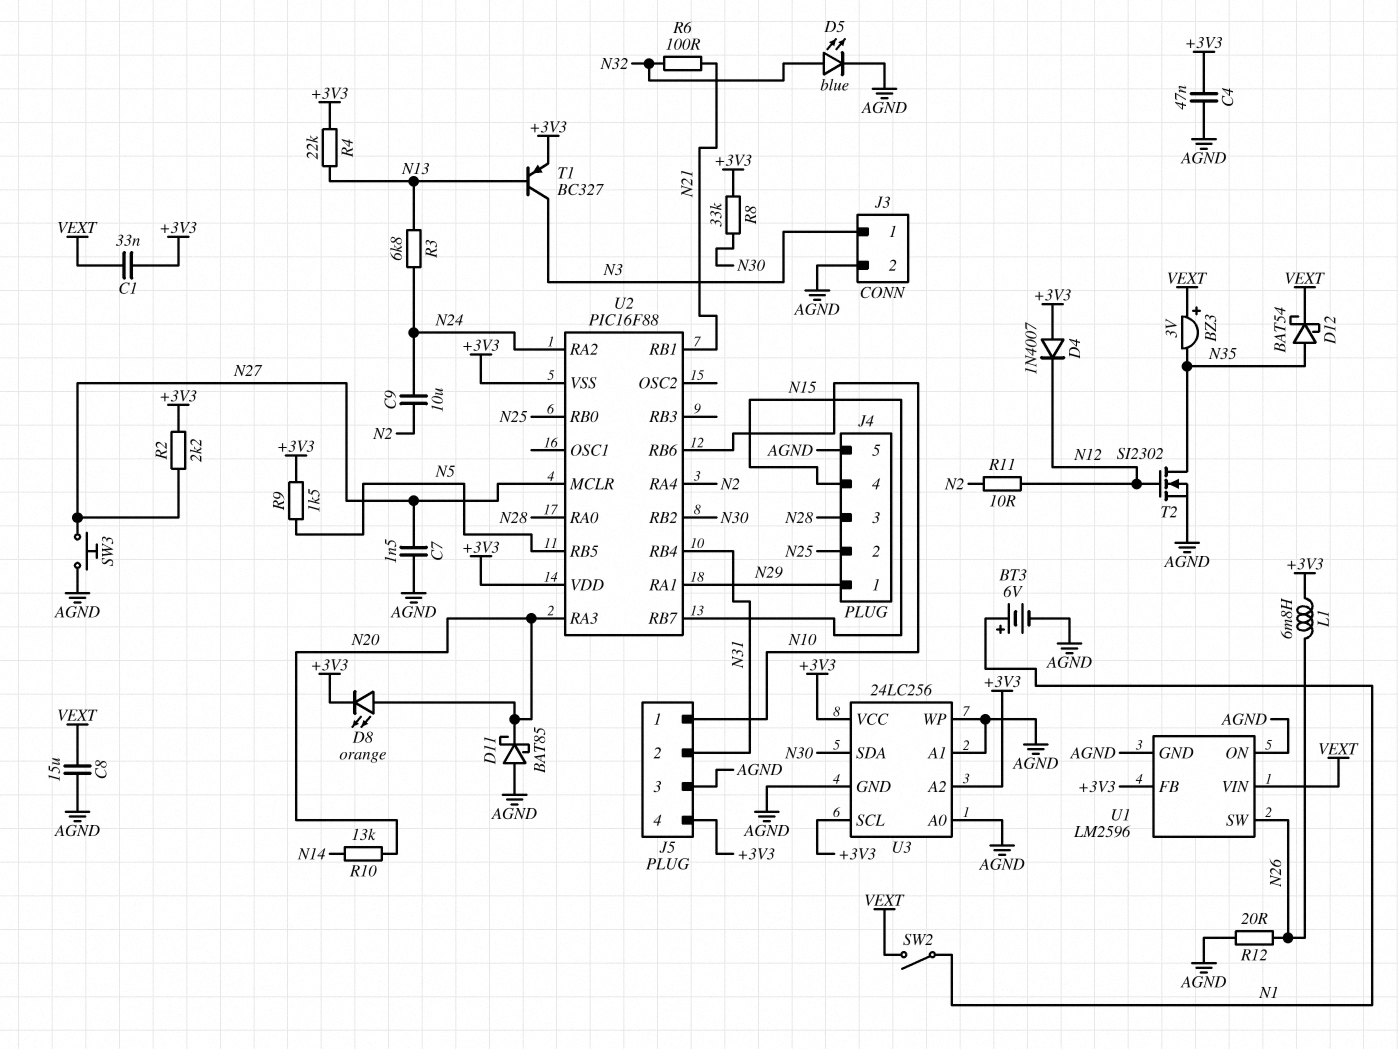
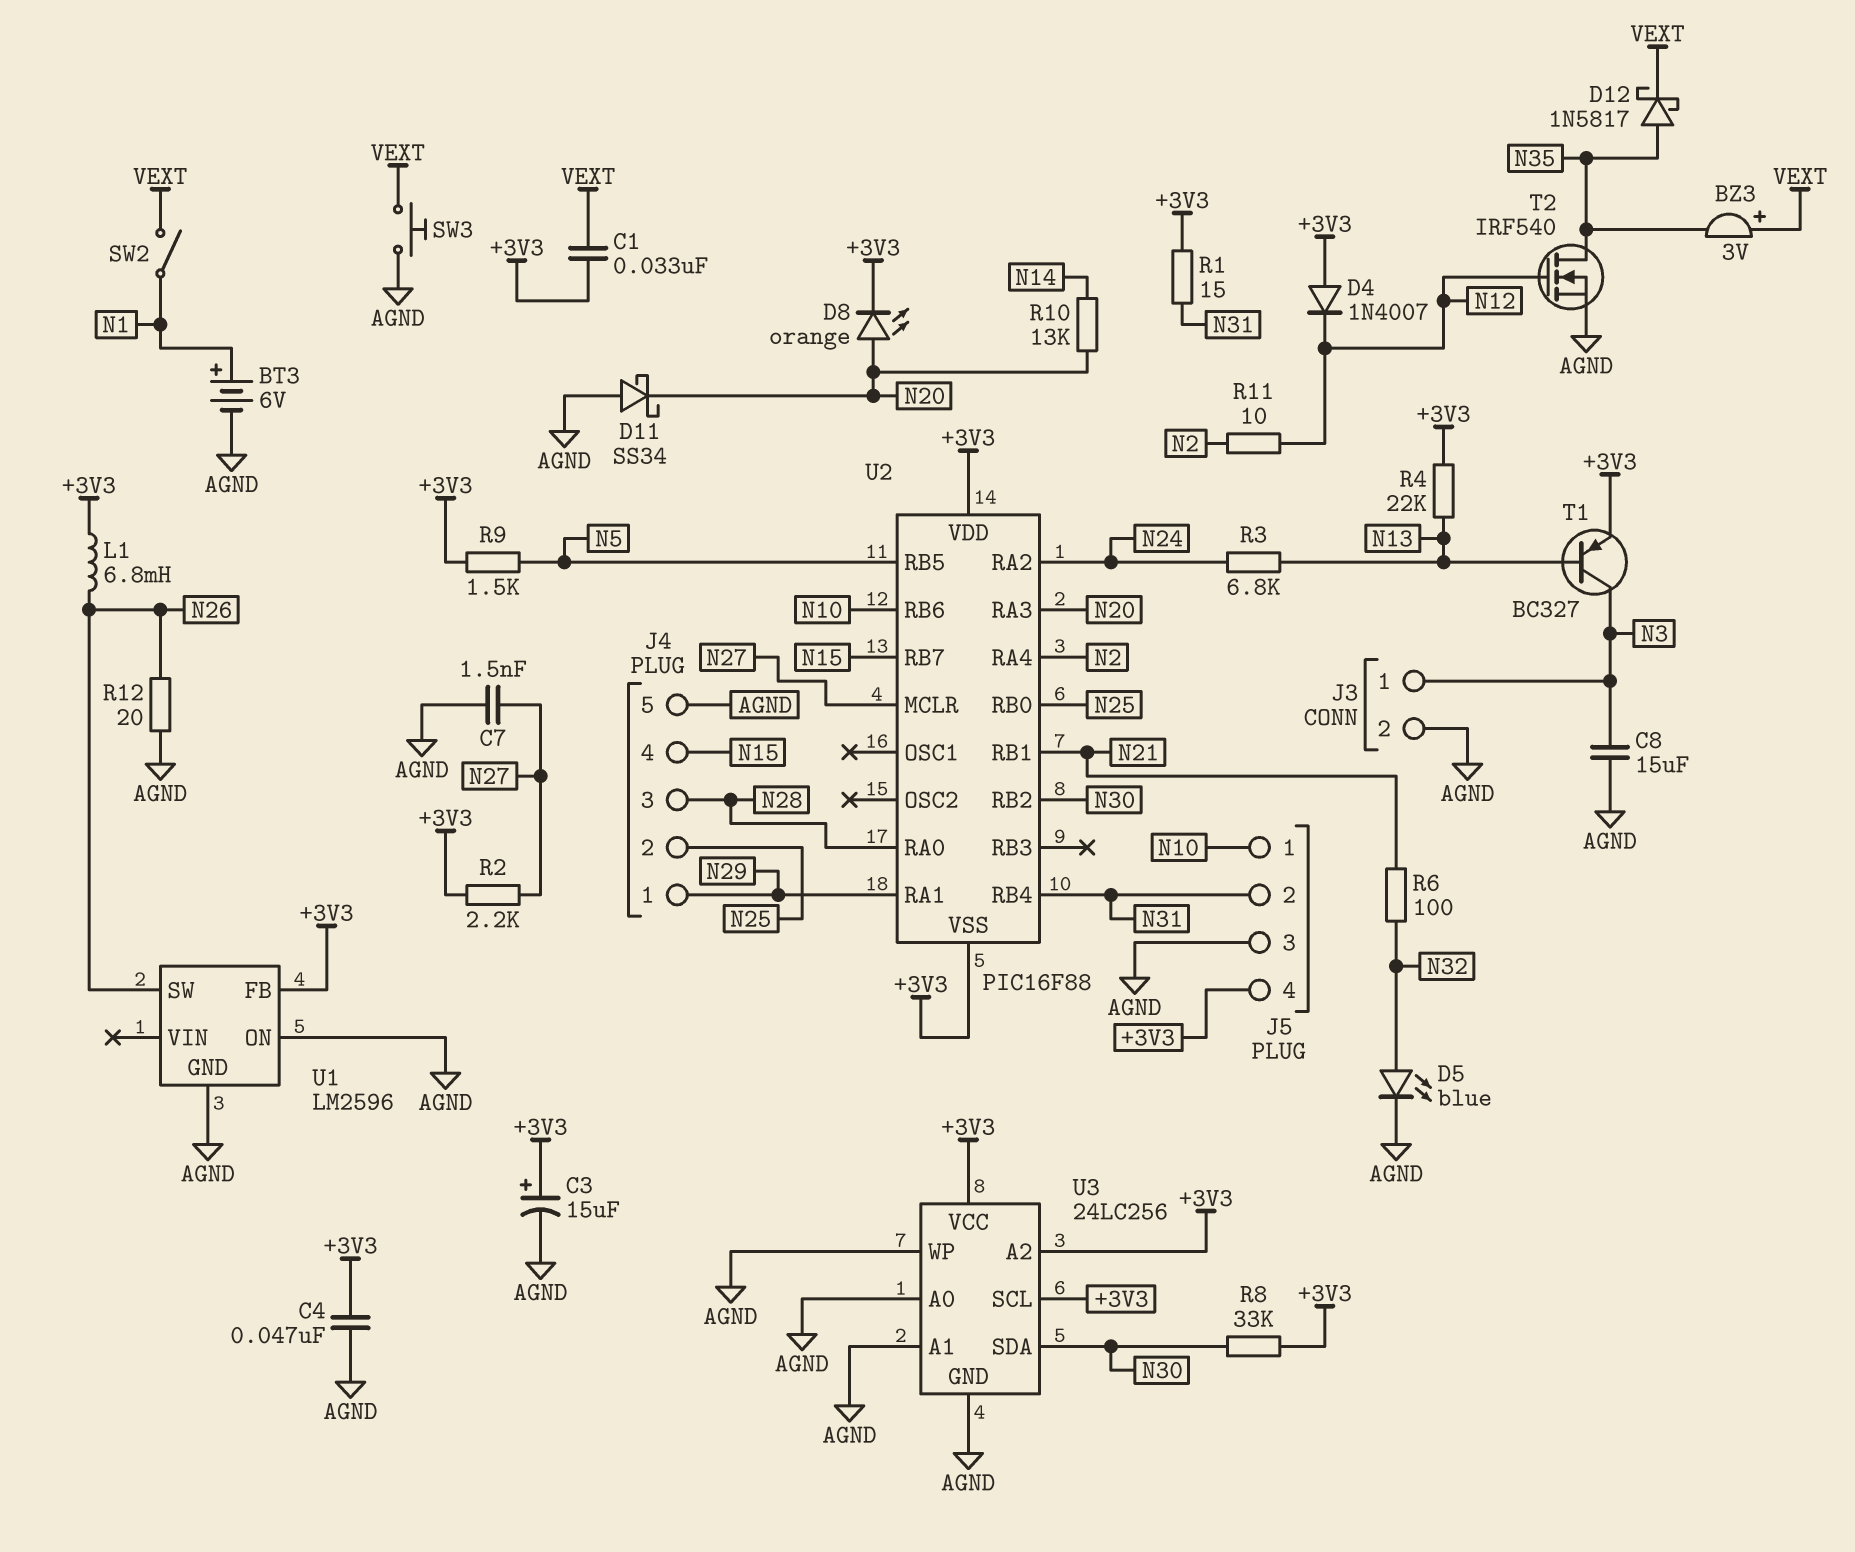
C3: none -> 15uF (plus +3V3, minus AGND)
C8: 15uF (AGND, VEXT) -> 15uF (AGND, N3)
C9: 10uF (N2, N24) -> none
D11: schottky BAT85 (A AGND, K N20) -> schottky SS34 (A AGND, K N20)
D12: schottky BAT54 (A N35, K VEXT) -> schottky 1N5817 (A N35, K VEXT)
R1: none -> 15 (+3V3, N31)
SW3: button (AGND, N27) -> button (AGND, VEXT)
T2: NMOS SI2302 (G N12, D N35, S AGND) -> NMOS IRF540 (G N12, D N35, S AGND)
U1 pin VIN: VEXT -> none

